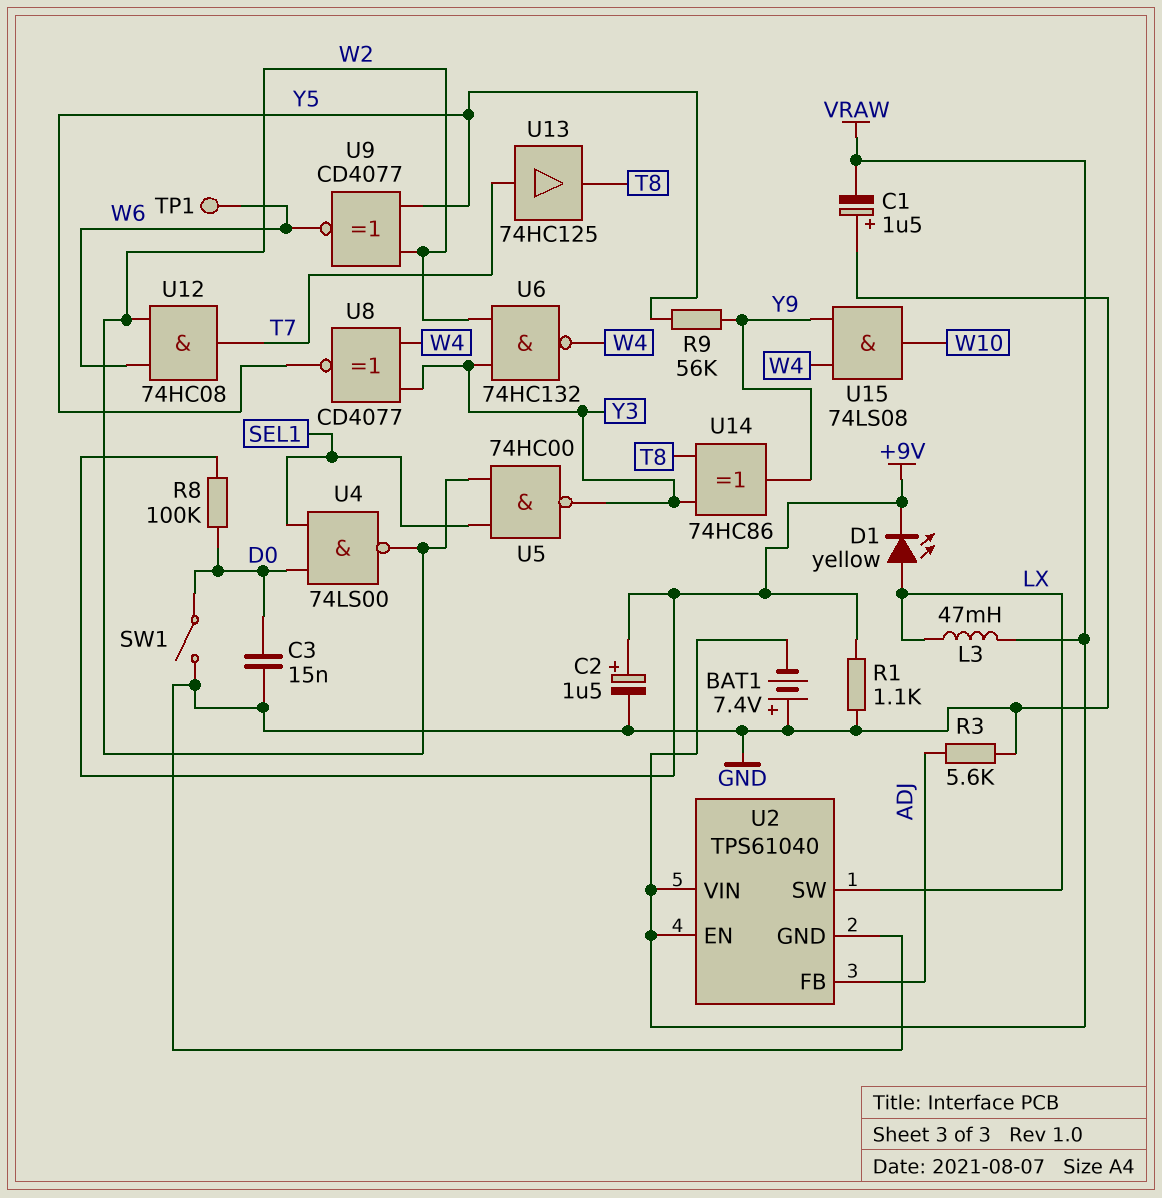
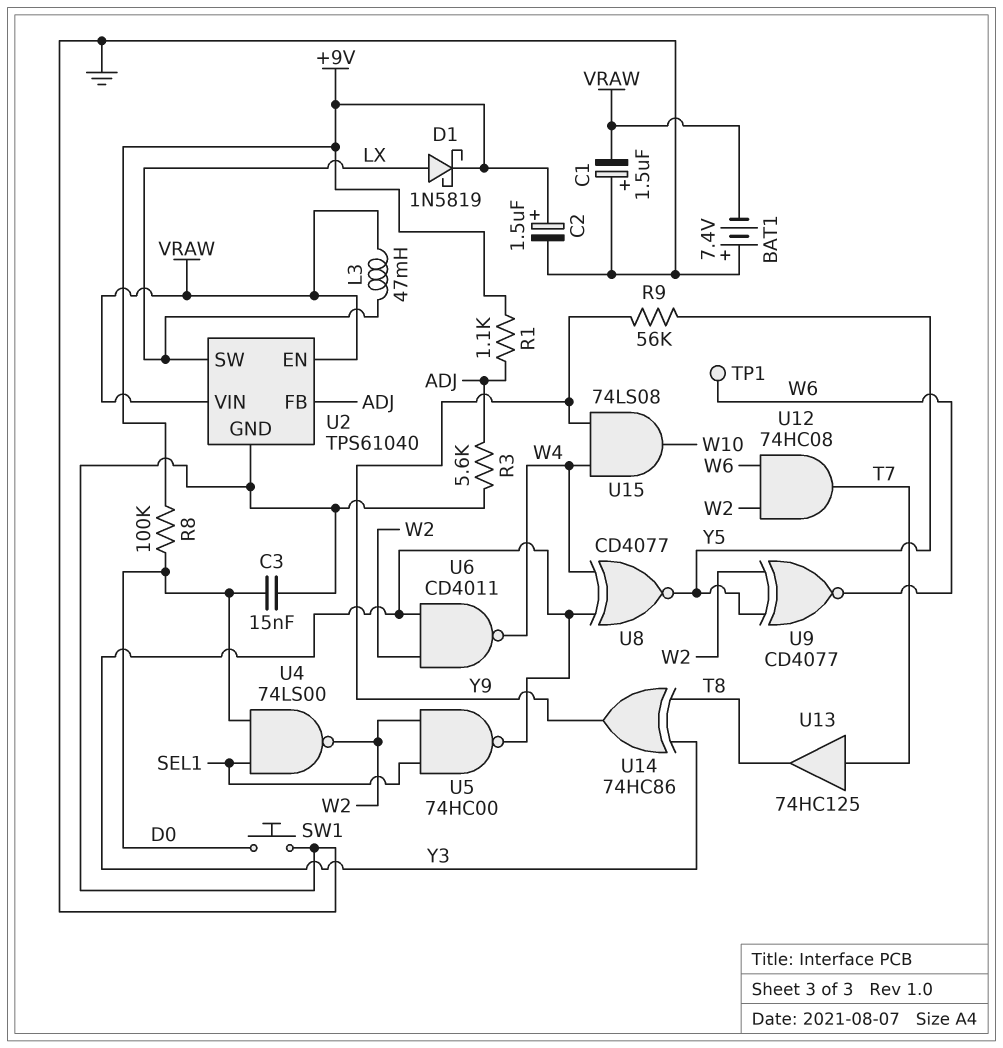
D1: LED yellow (A LX, K +9V) -> schottky 1N5819 (A LX, K +9V)
R1: 1.1k (+9V, GND) -> 1.1k (+9V, ADJ)
SW1: switch (D0, GND) -> button (D0, GND)
U6: NAND 74HC132 (in W2, in Y3, out W4) -> NAND CD4011 (in W2, in Y3, out W4)

